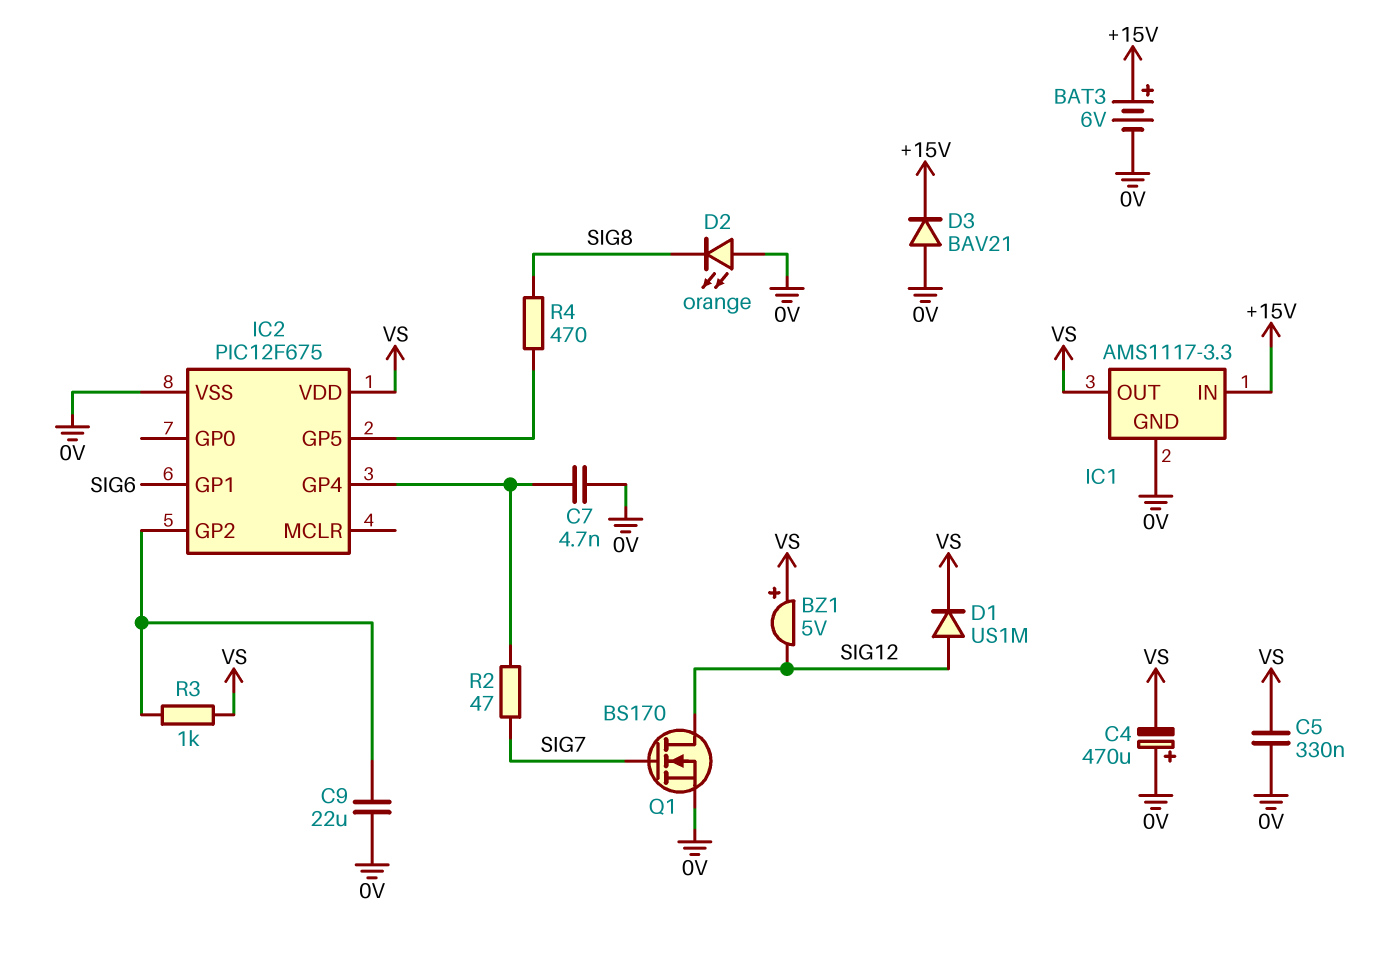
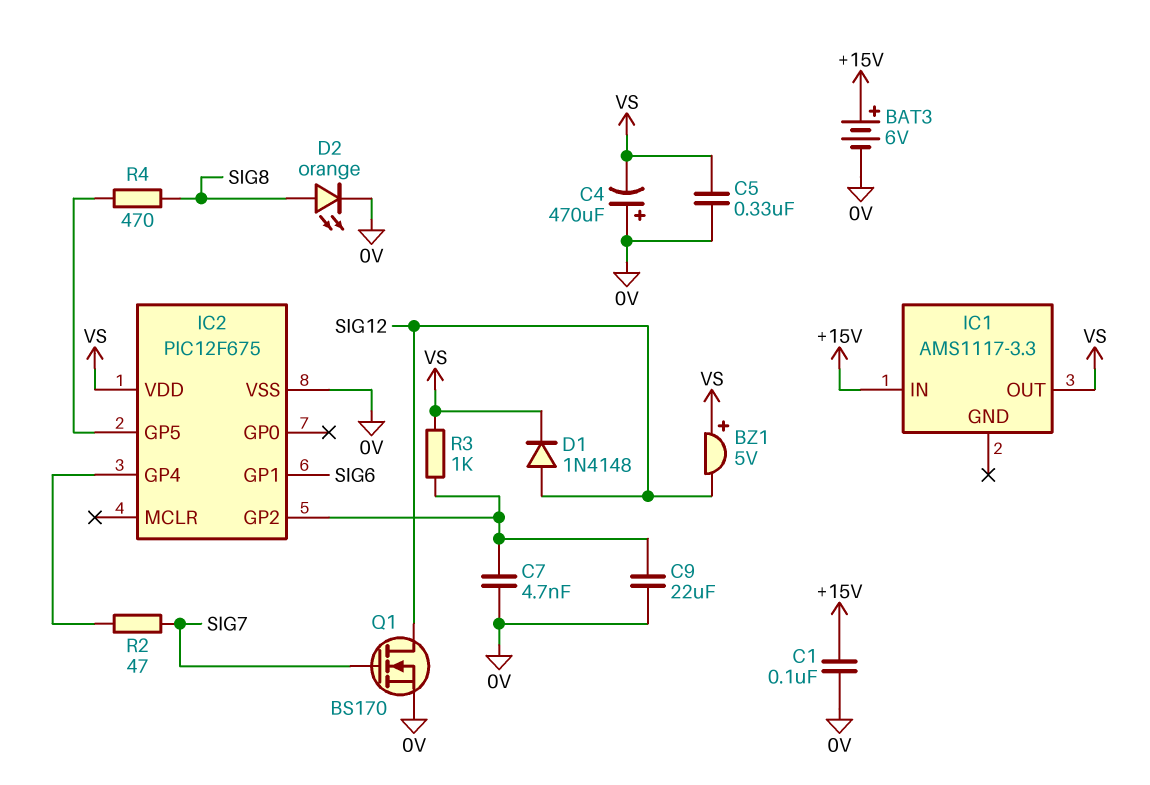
C1: none -> 100nF (+15V, 0V)
C7: 4.7nF (0V, IC2/GP4) -> 4.7nF (0V, IC2/GP2)
D1: diode US1M (A SIG12, K VS) -> diode 1N4148 (A SIG12, K VS)
D2: LED orange (A 0V, K SIG8) -> LED orange (A SIG8, K 0V)
D3: diode BAV21 (A 0V, K +15V) -> none
IC1 pin GND: 0V -> none

